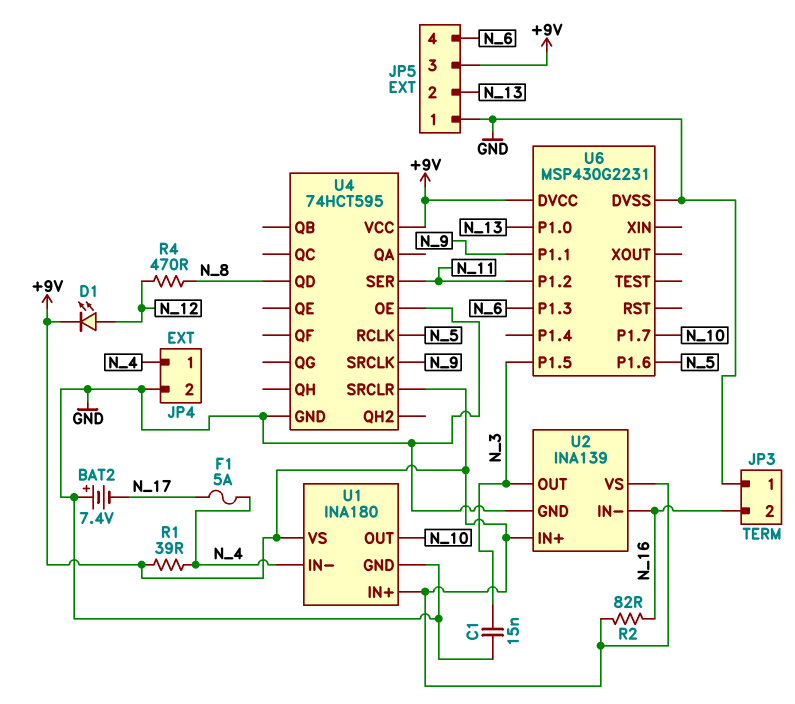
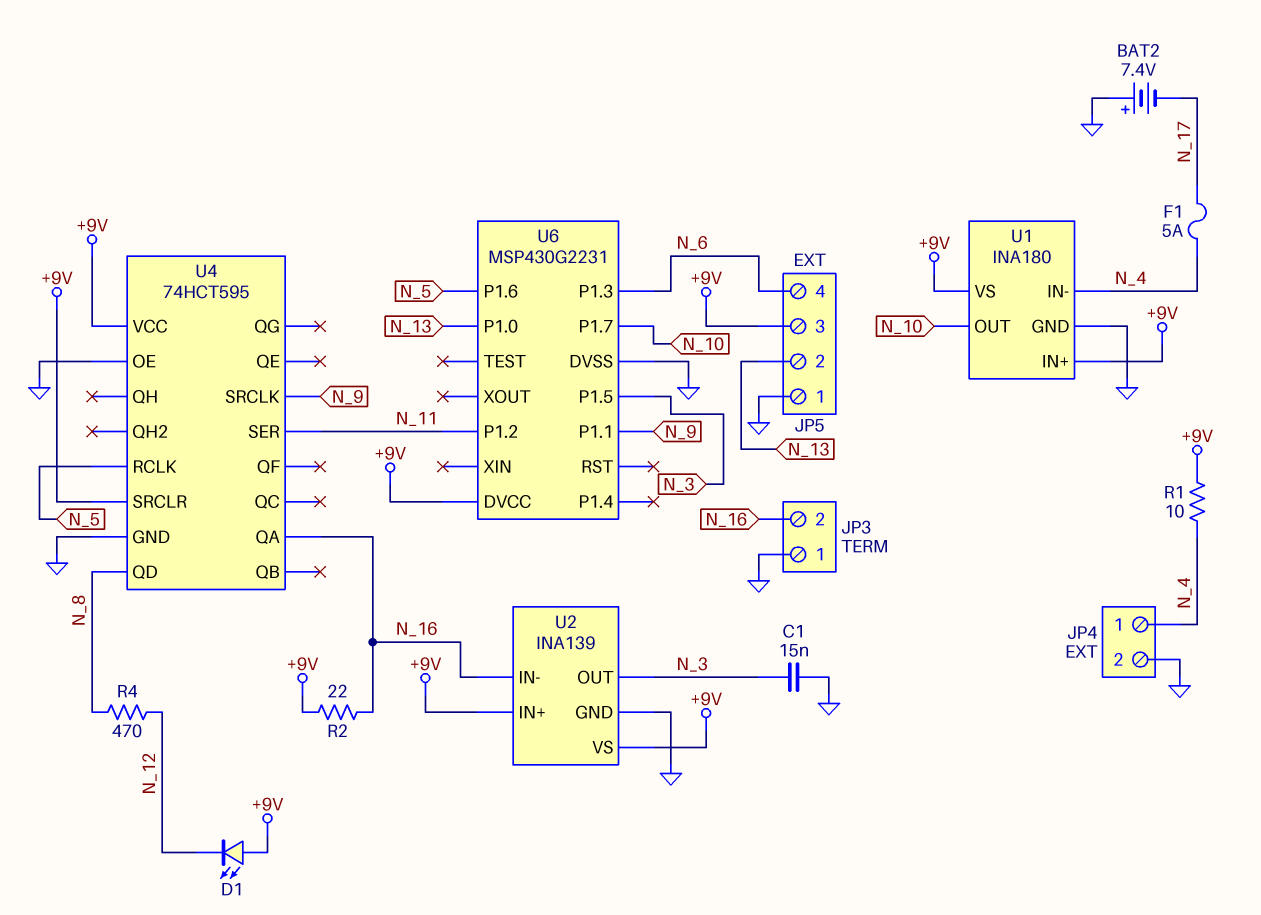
D1: LED (A N_12, K +9V) -> LED (A +9V, K N_12)
R1: 39 (+9V, N_4) -> 10 (+9V, N_4)
R2: 82 (+9V, N_16) -> 22 (+9V, N_16)
U4 pin QA: none -> N_16

